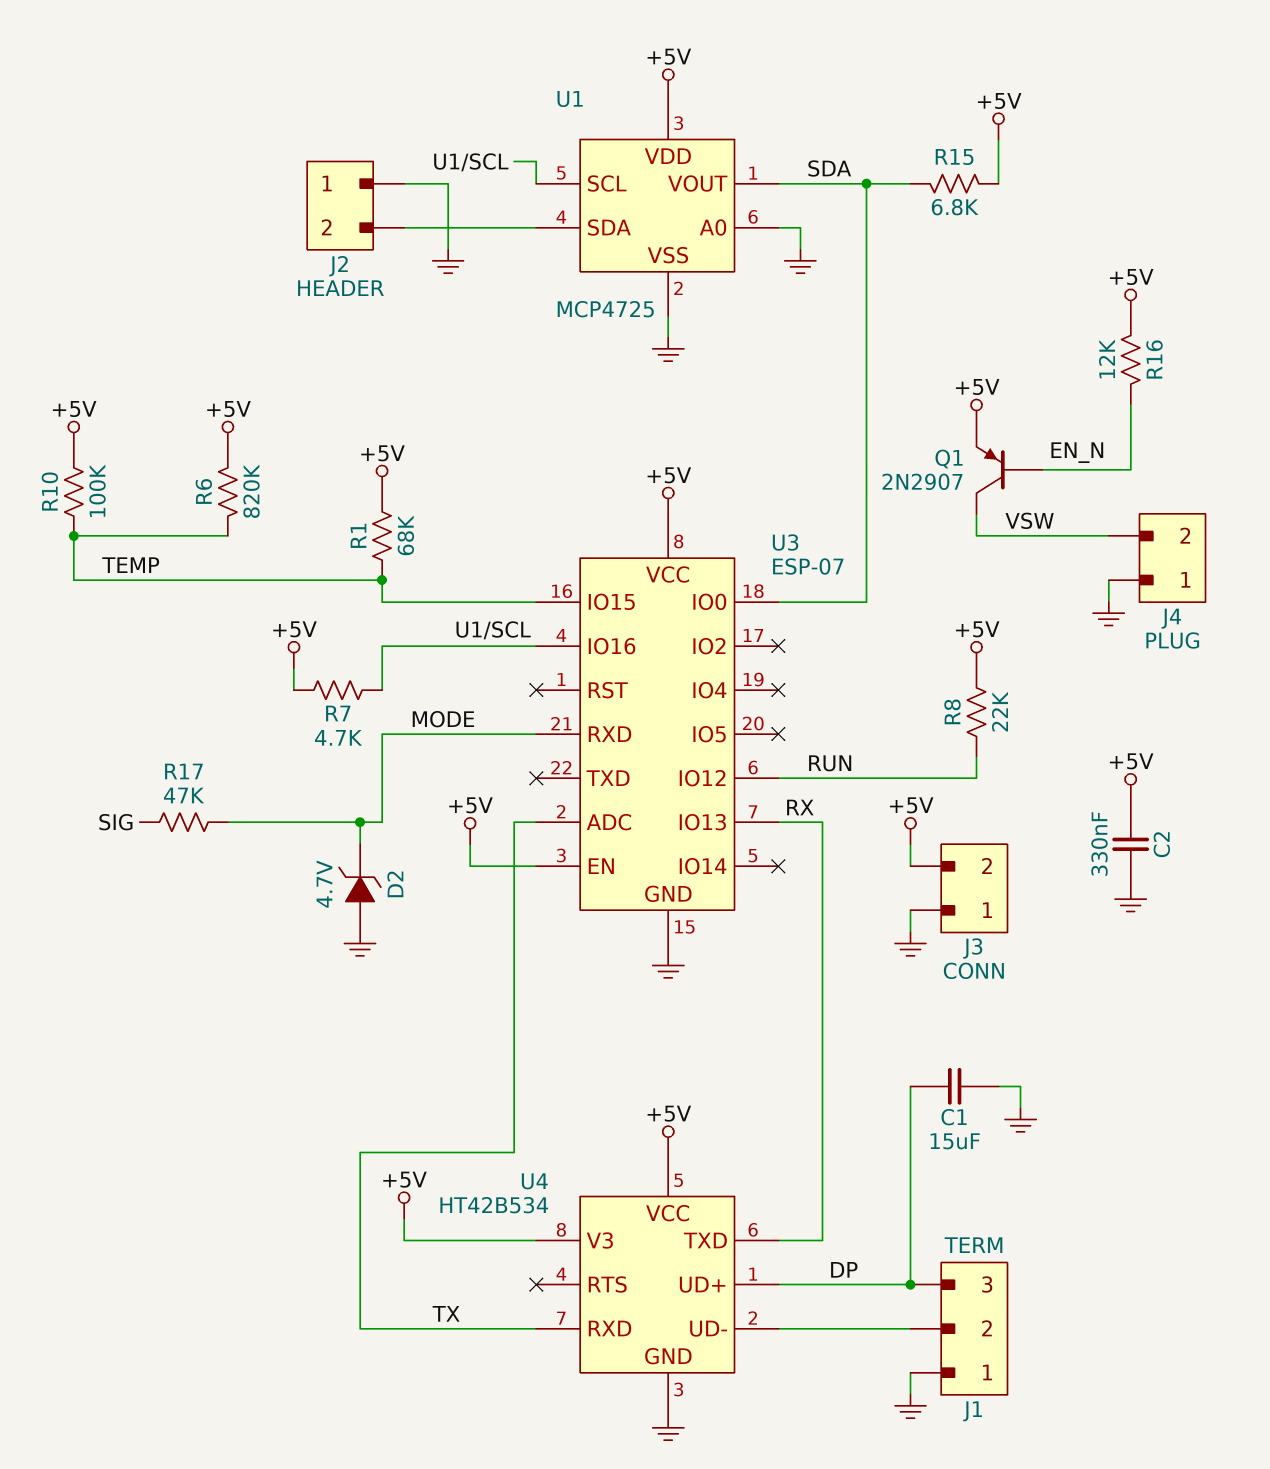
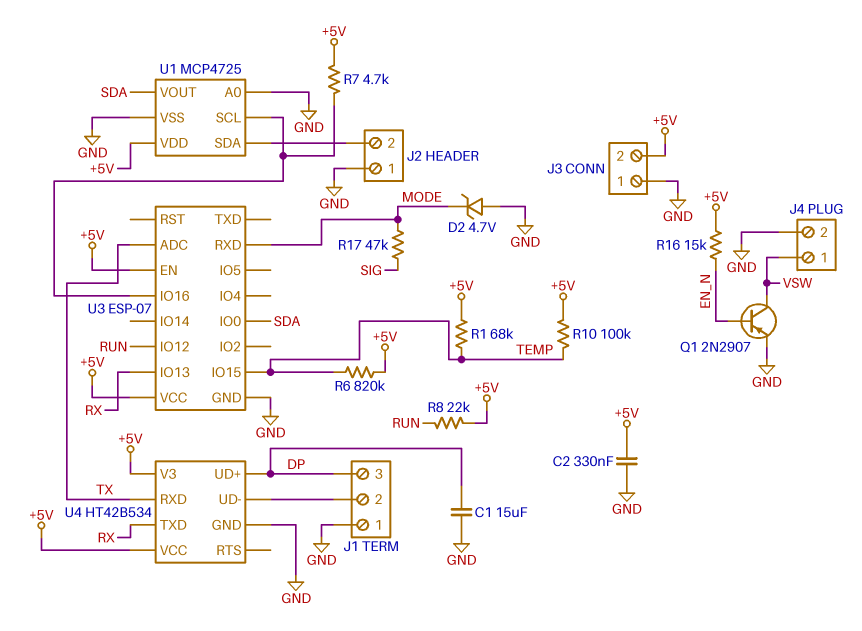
J4 pin 1: GND -> VSW
J4 pin 2: VSW -> GND
Q1: PNP 2N2907 (B EN_N, C VSW, E +5V) -> PNP 2N2907 (B EN_N, C VSW, E GND)
R15: 6.8k (+5V, SDA) -> none
R16: 12k (+5V, EN_N) -> 15k (+5V, EN_N)

